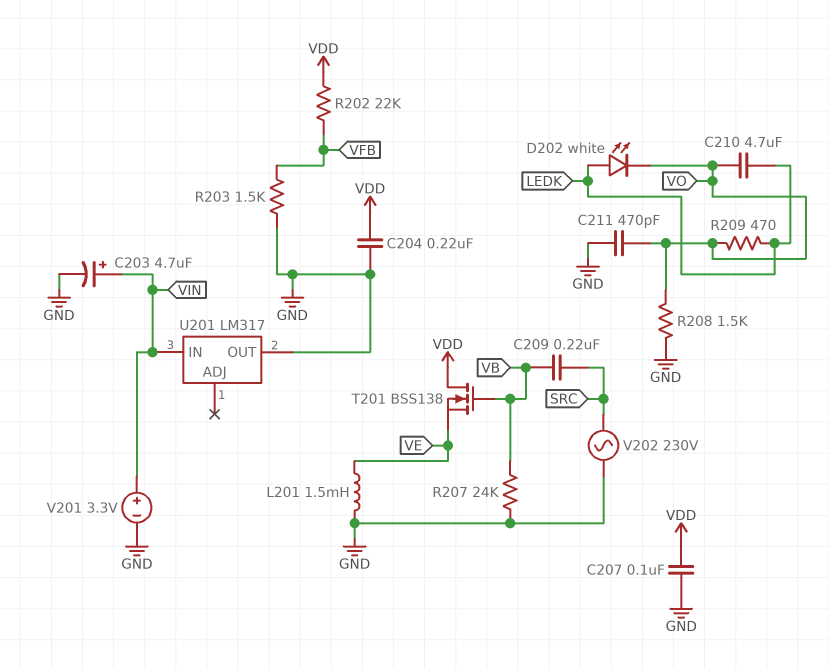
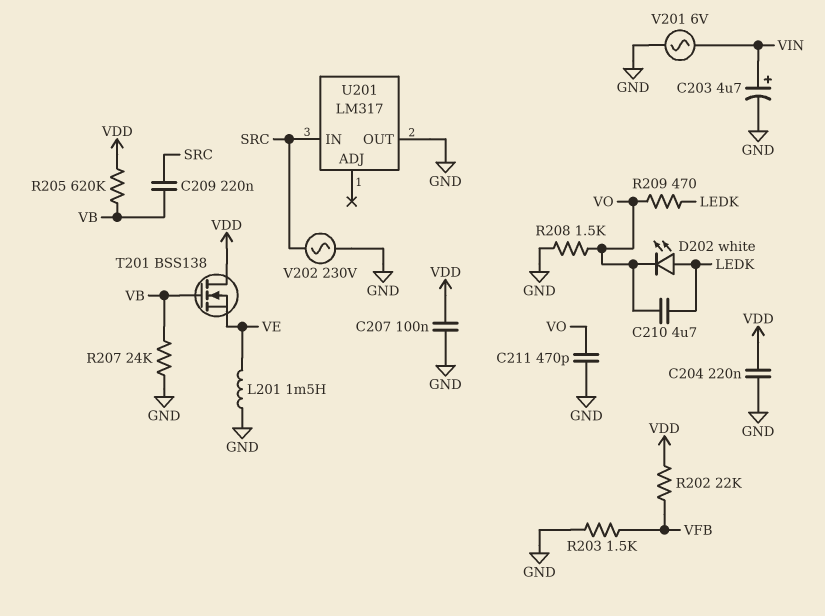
R205: none -> 620k (VB, VDD)
U201 pin IN: VIN -> SRC
V201: 3.3V (plus VIN, minus GND) -> AC 6V (GND, VIN)

